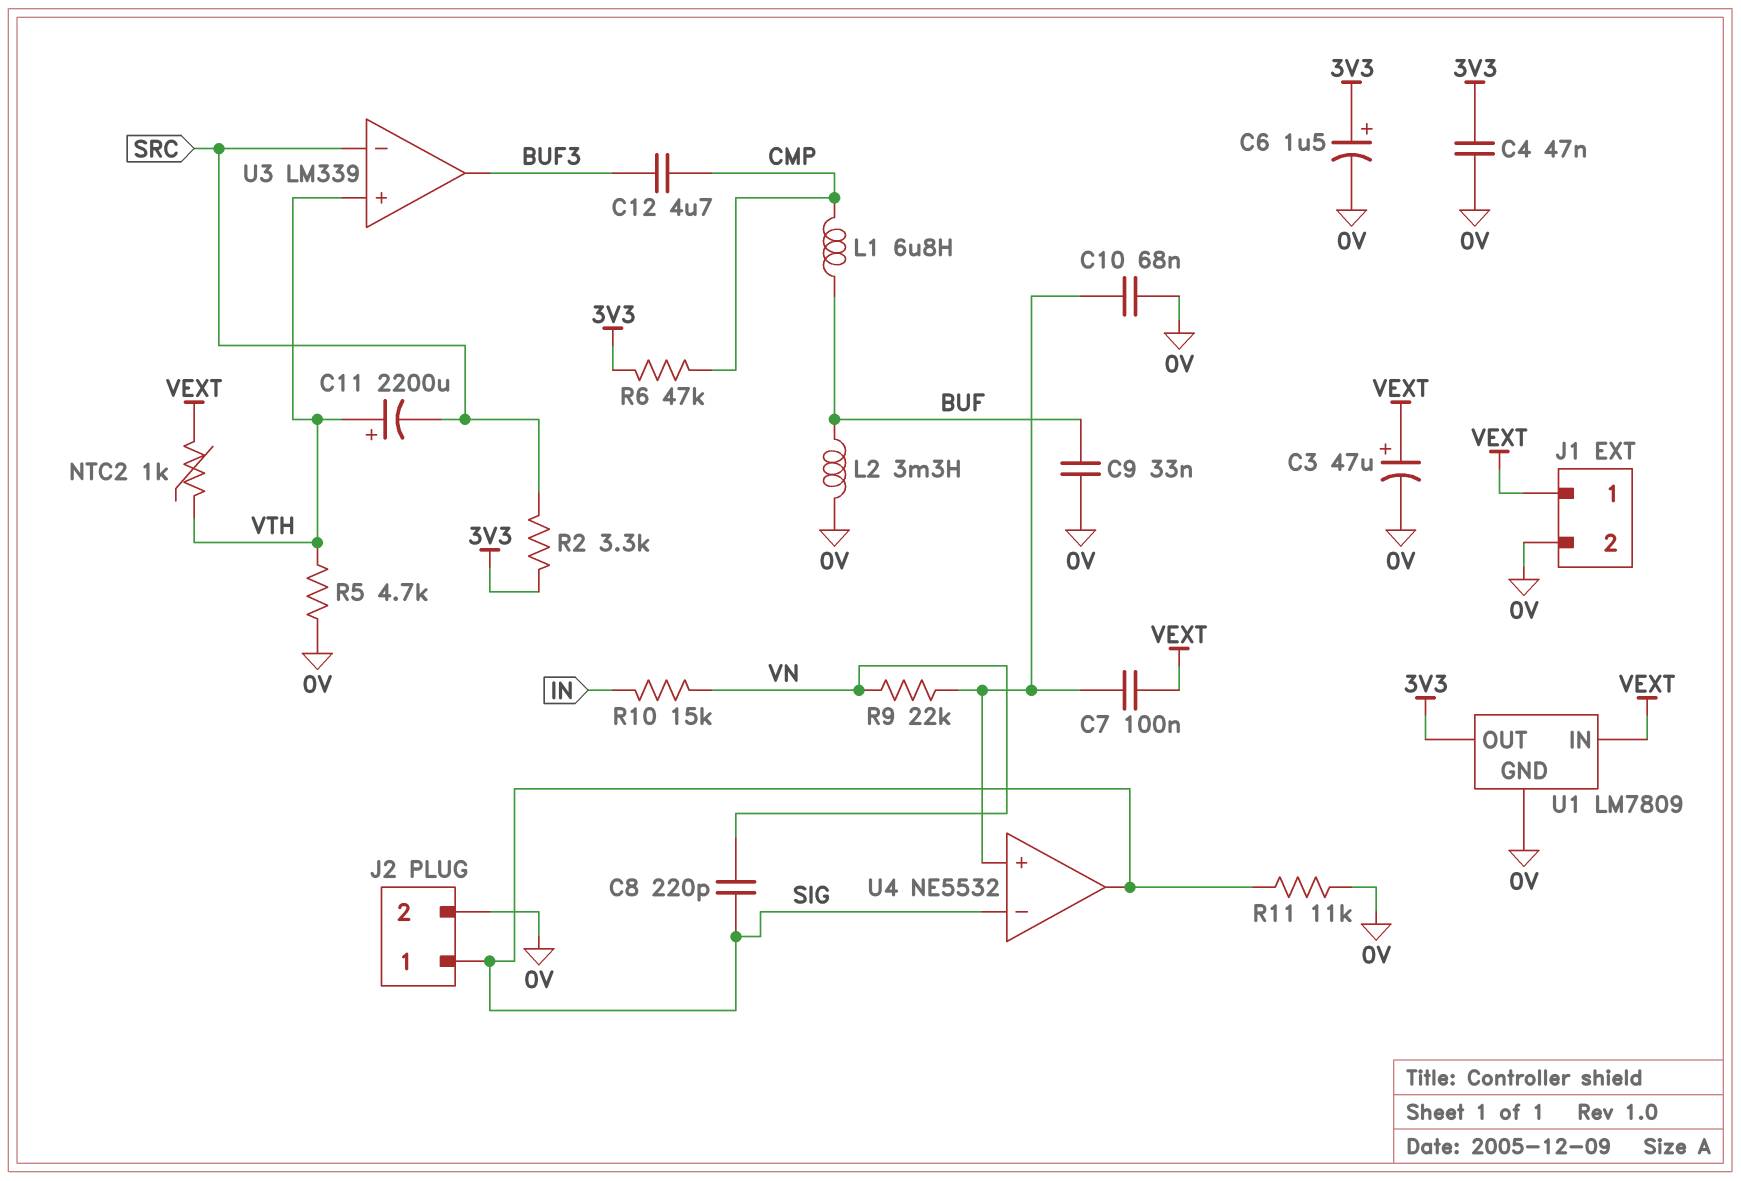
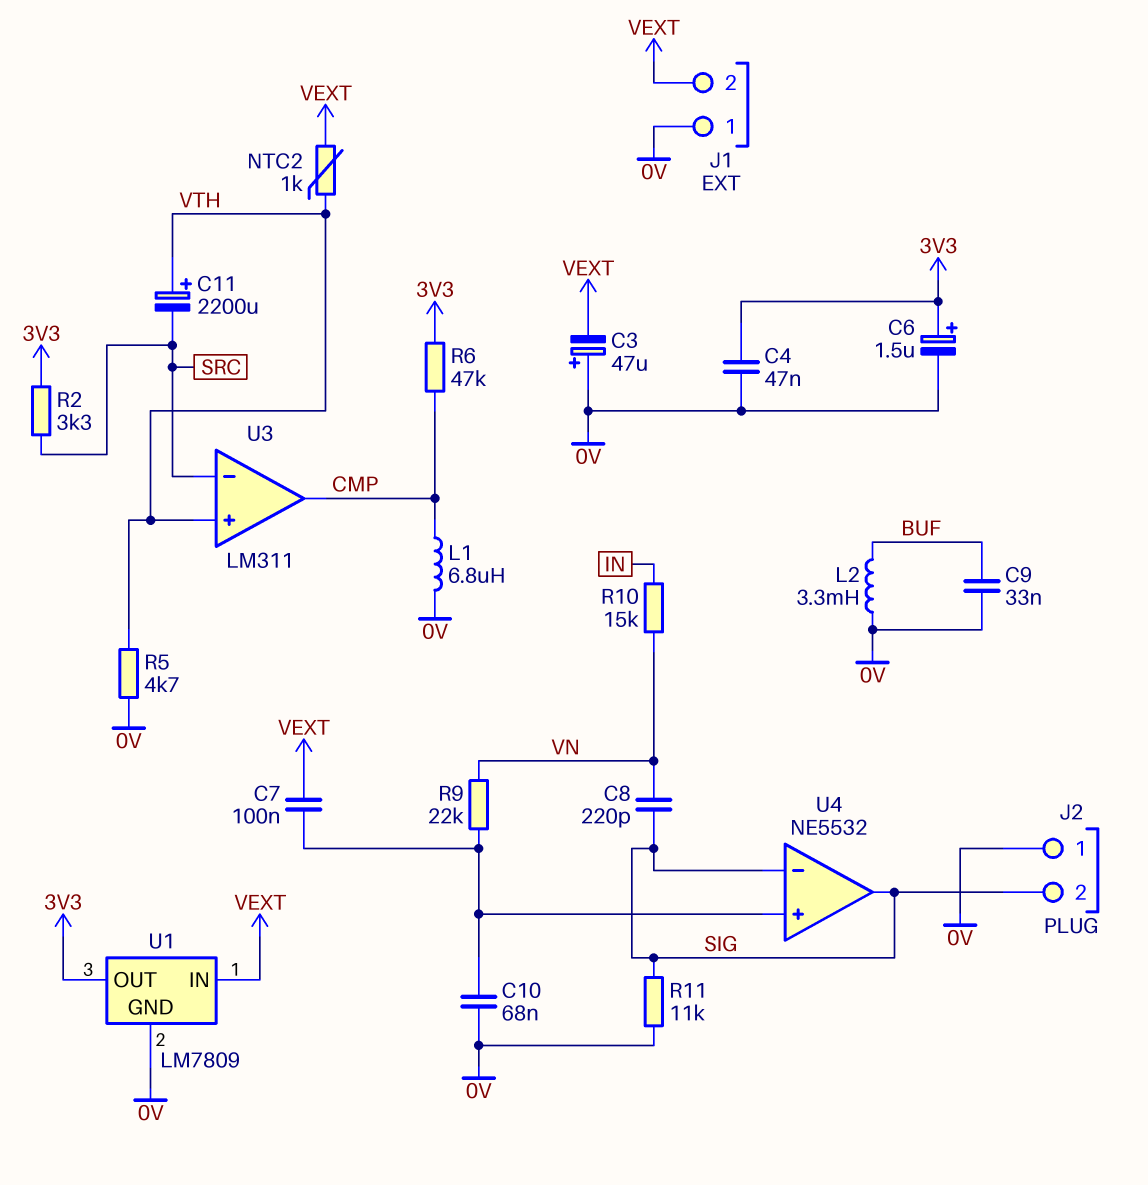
C3: 47uF (plus VEXT, minus 0V) -> 47uF (plus 0V, minus VEXT)
C12: 4.7uF (BUF3, CMP) -> none
J1 pin 1: VEXT -> 0V
J1 pin 2: 0V -> VEXT
J2 pin 1: SIG -> 0V
J2 pin 2: 0V -> SIG
L1: 6.8uH (BUF, CMP) -> 6.8uH (0V, CMP)
U3: LM339 -> LM311
U3 pin out: BUF3 -> CMP

